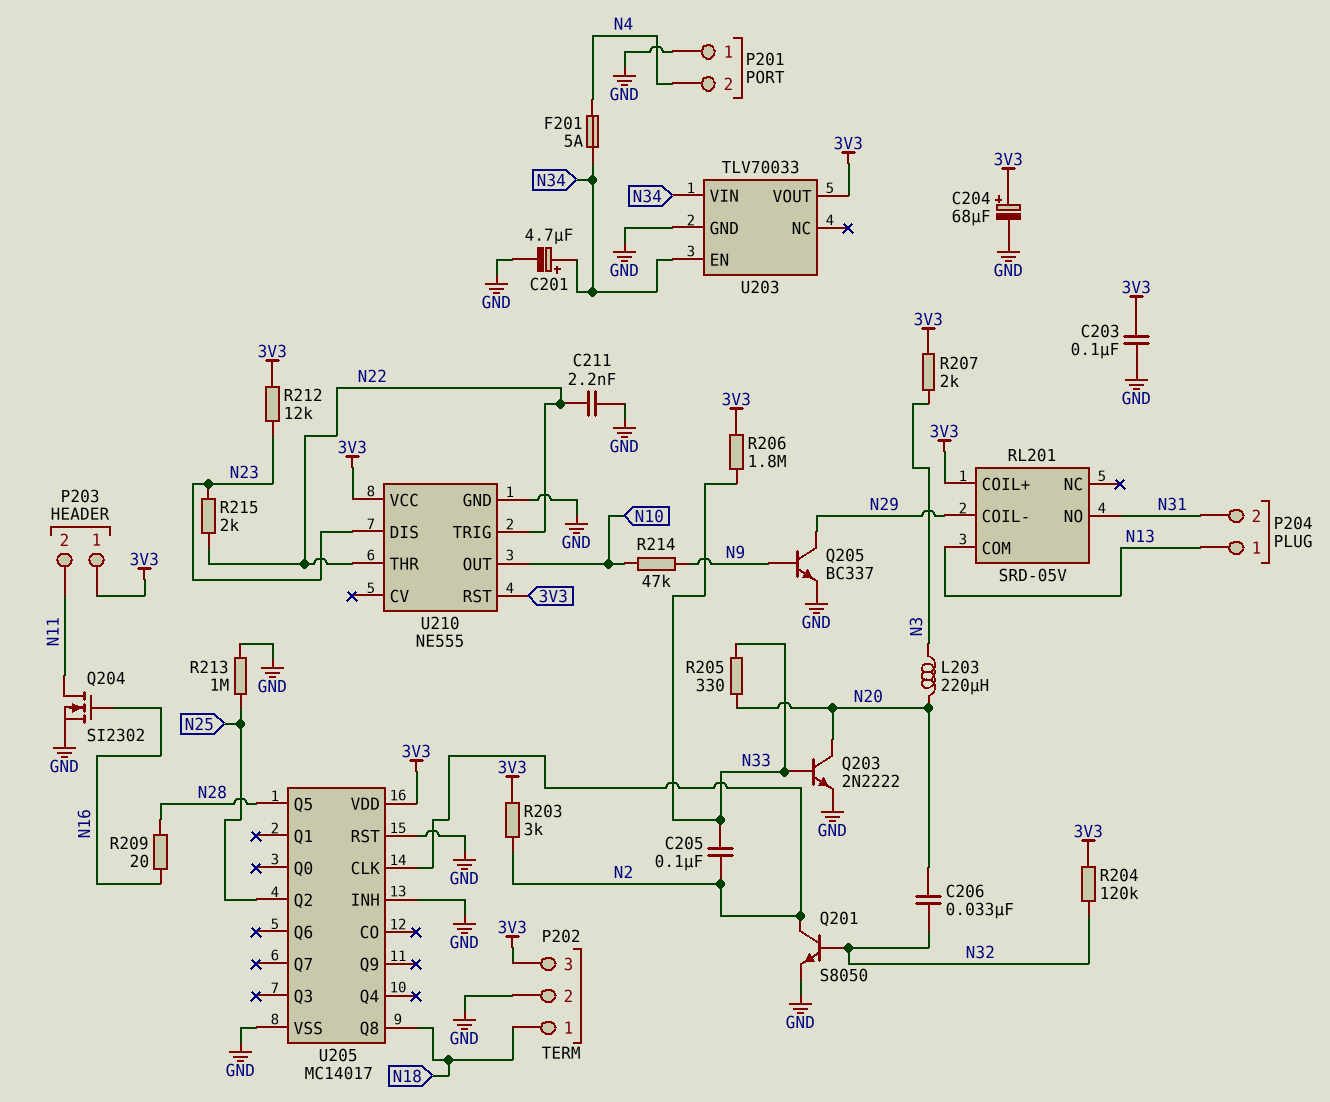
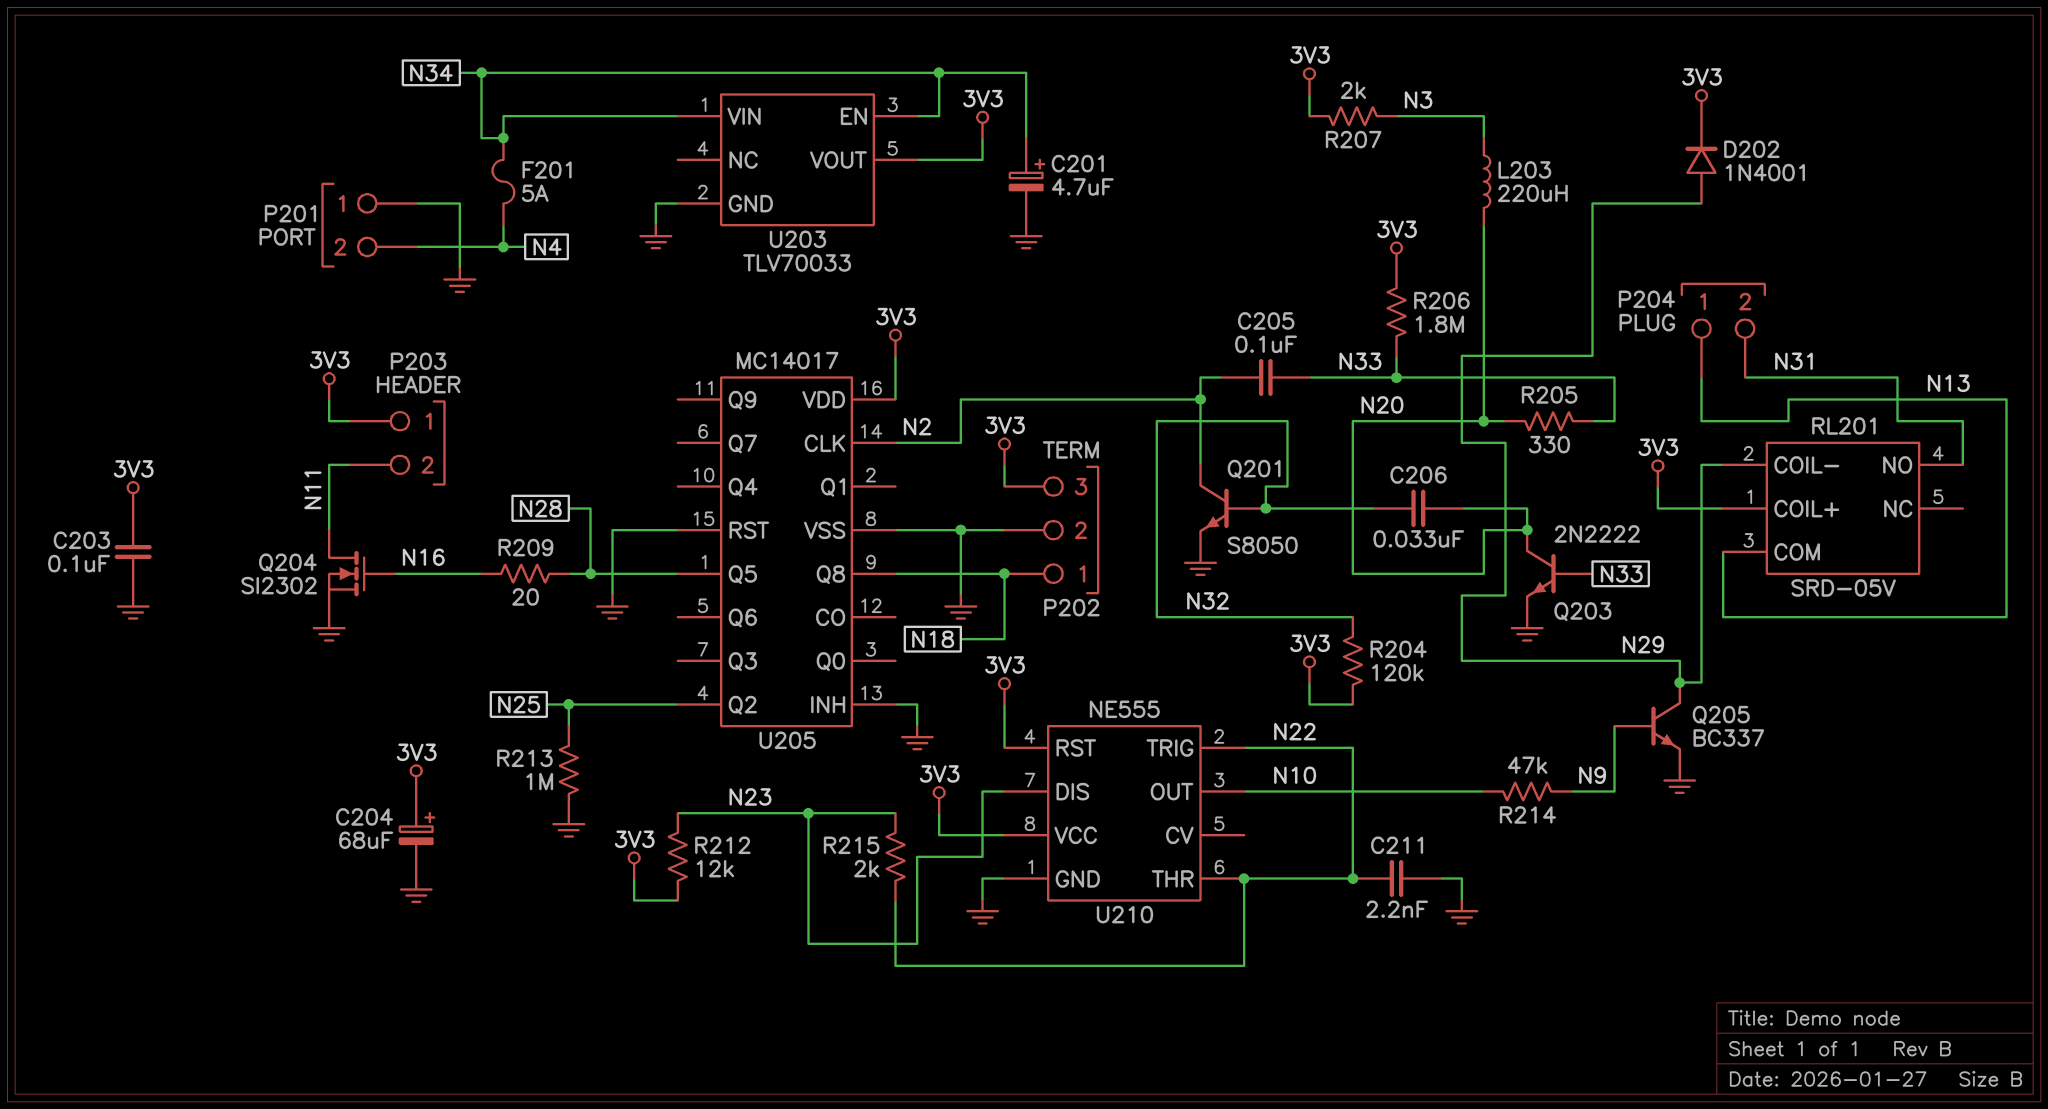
D202: none -> diode 1N4001 (A N29, K 3V3)
R203: 3k (3V3, N2) -> none

